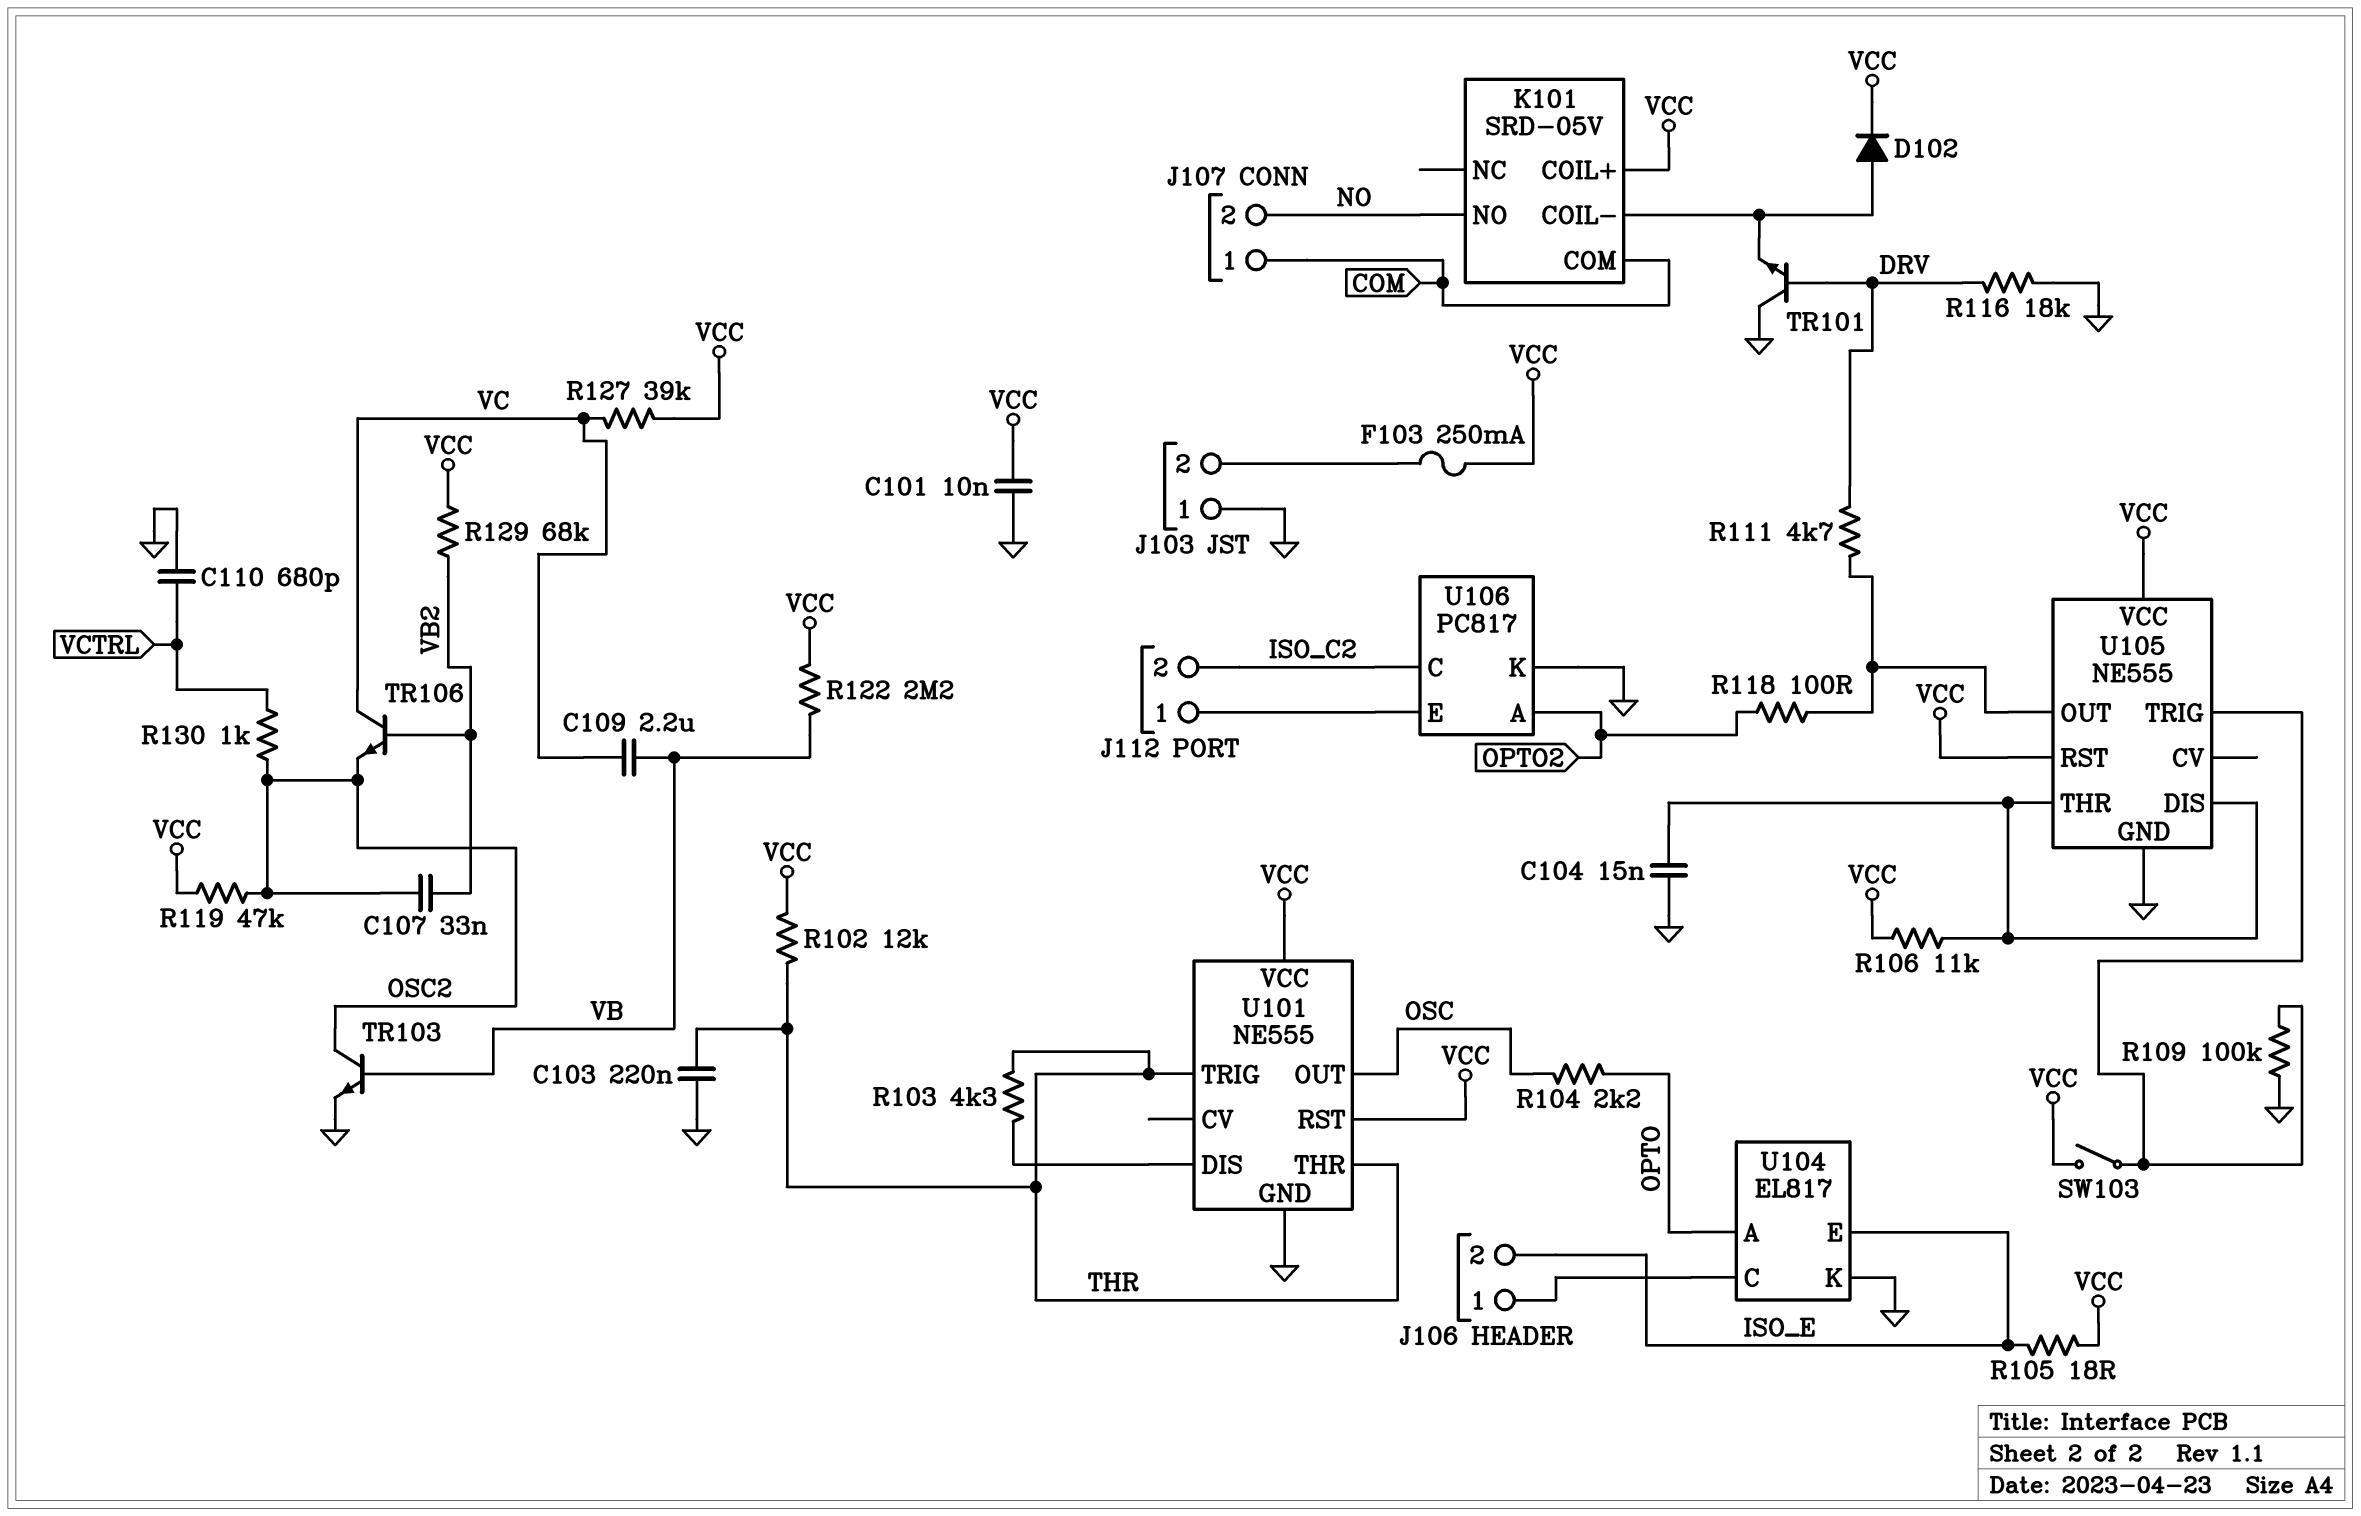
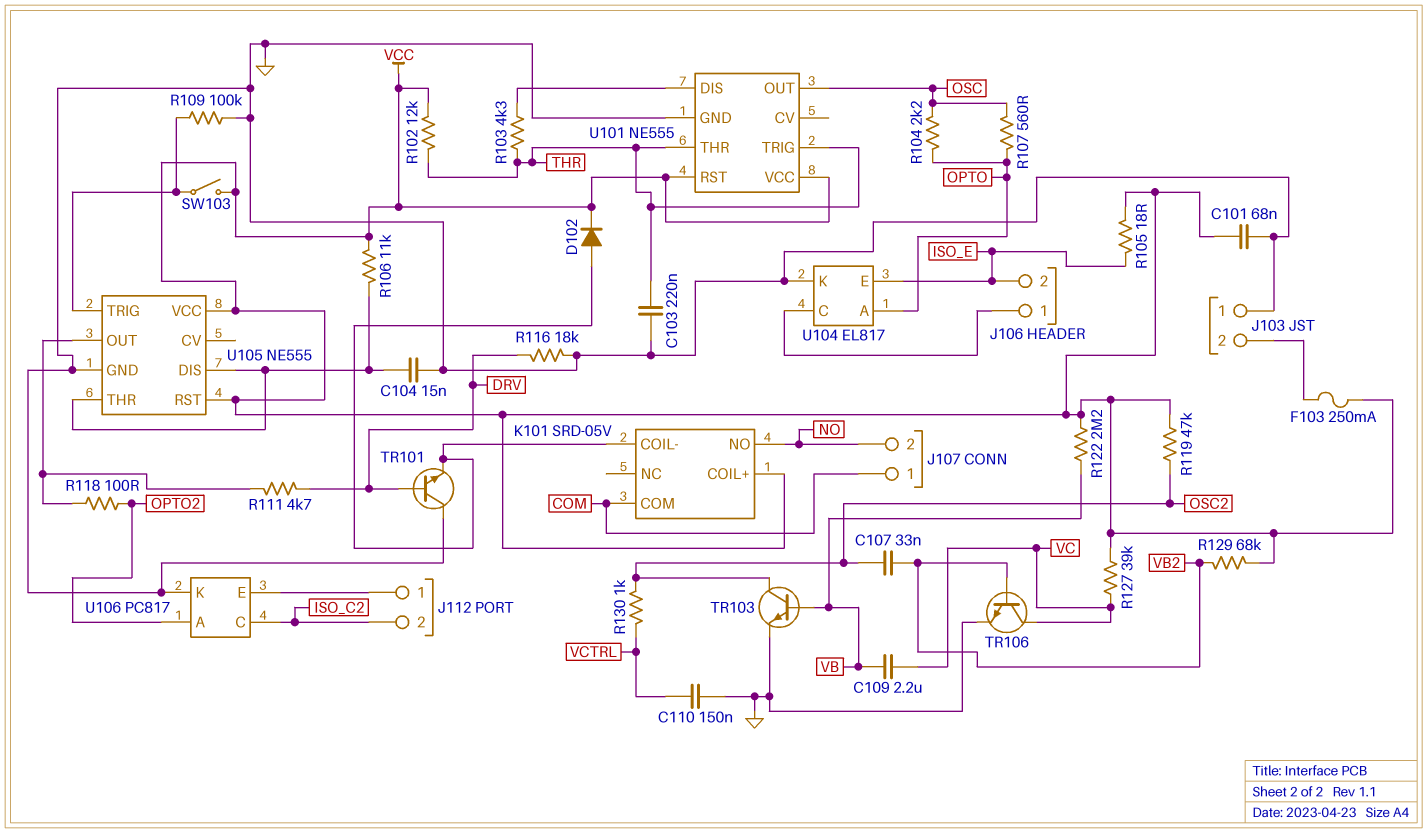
C101: 10nF (GND, VCC) -> 68nF (GND, VCC)
C110: 680pF (GND, VCTRL) -> 150nF (GND, VCTRL)
R107: none -> 560 (OPTO, OSC)
TR106: NPN (B VB2, C VC, E OSC2) -> NPN (B VB2, C VC, E GND)

